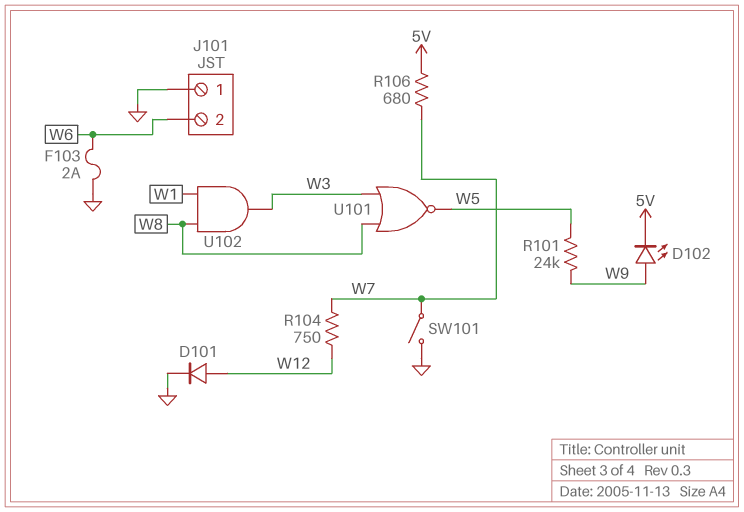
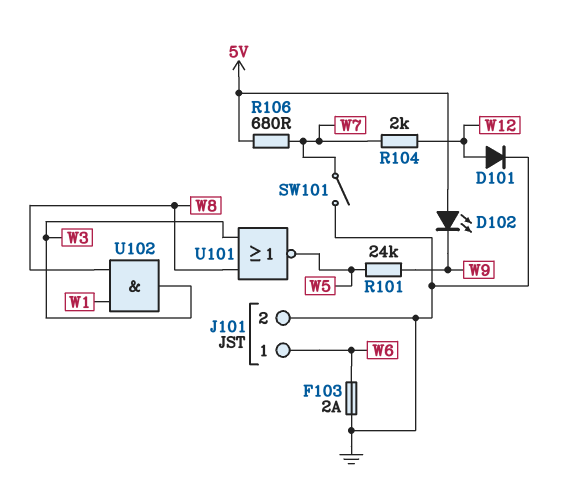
D102: LED (A W9, K 5V) -> LED (A 5V, K W9)
J101 pin 1: GND -> W6
J101 pin 2: W6 -> GND
R104: 750 (W7, W12) -> 2k (W7, W12)

